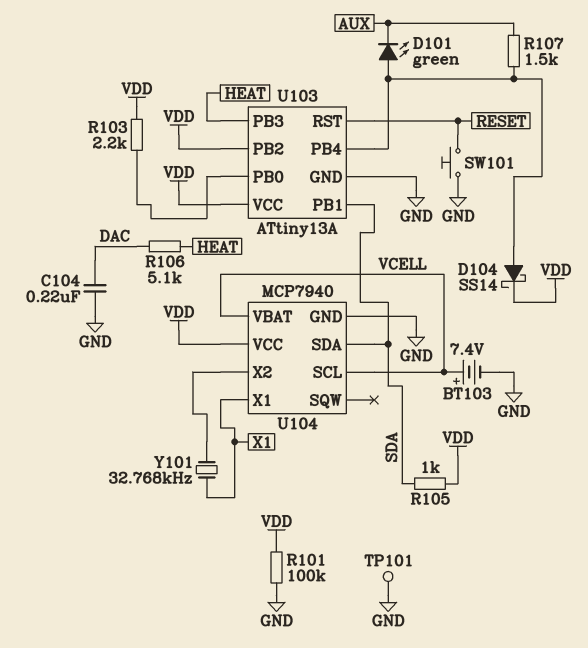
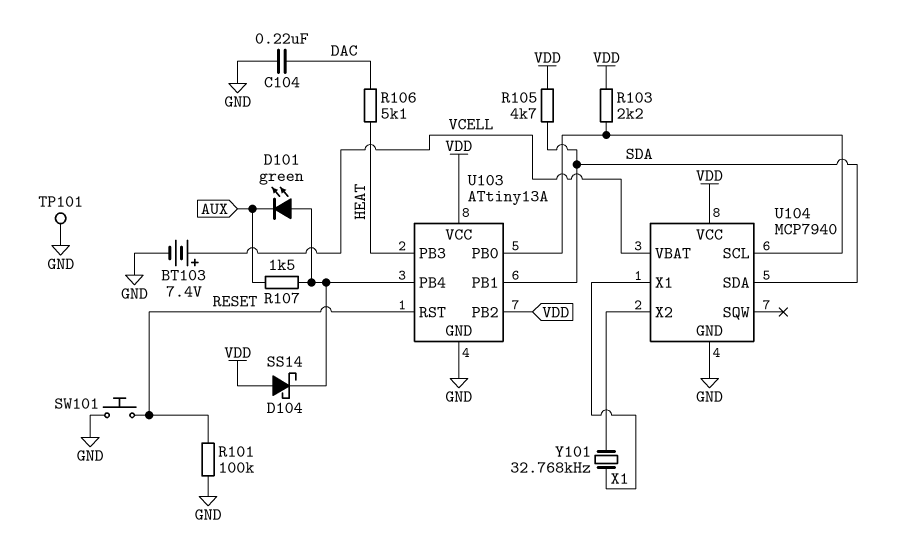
D104: schottky SS14 (A U103/PB4, K VDD) -> schottky SS14 (A VDD, K U103/PB4)
R101: 100k (GND, VDD) -> 100k (GND, RESET)
R105: 1k (SDA, VDD) -> 4.7k (SDA, VDD)
U104 pin SCL: VCELL -> U103/PB0

